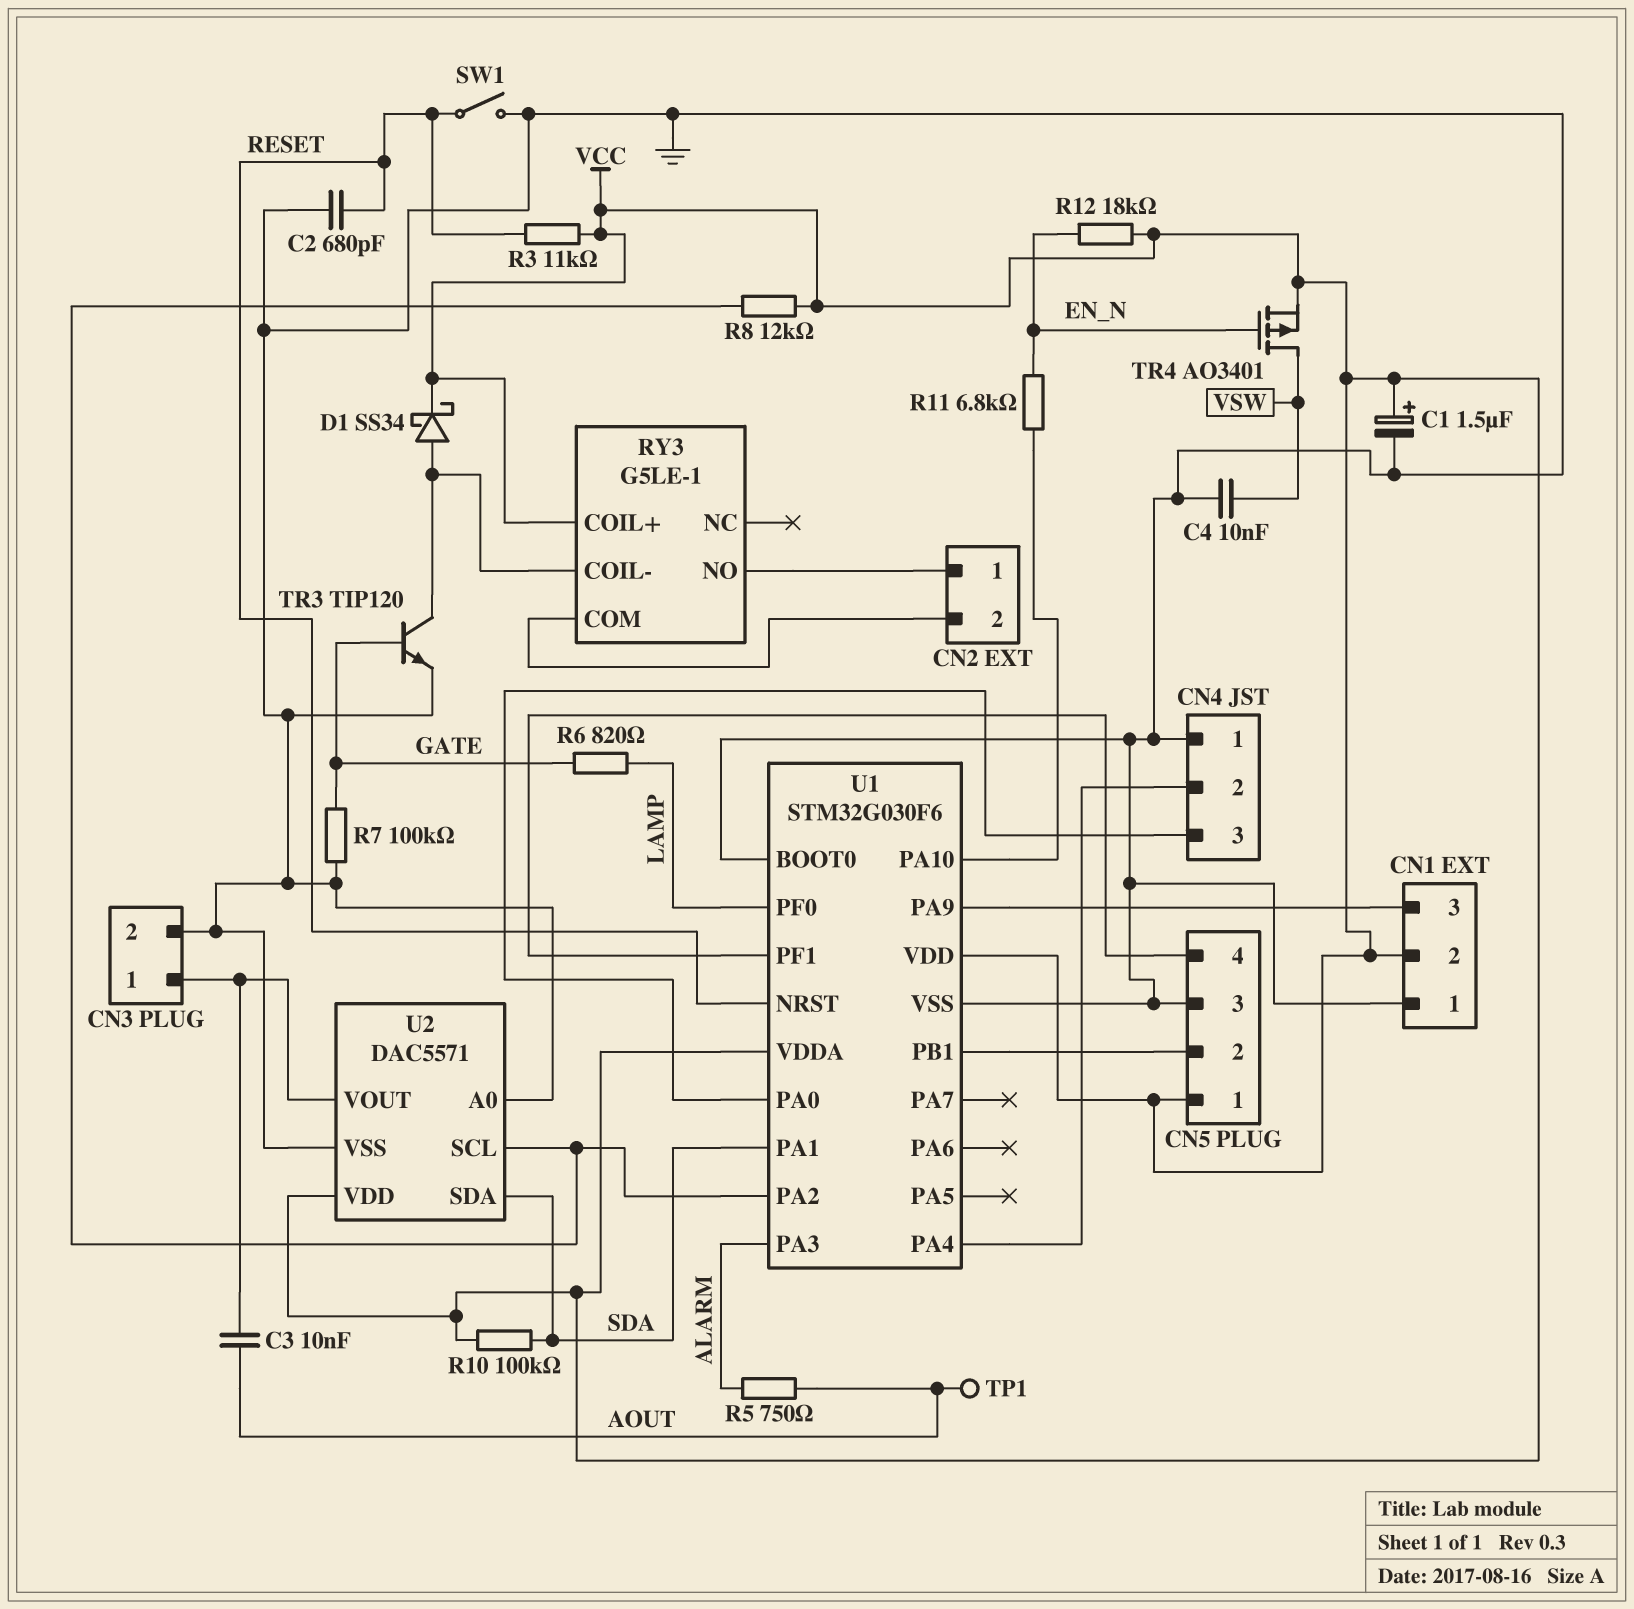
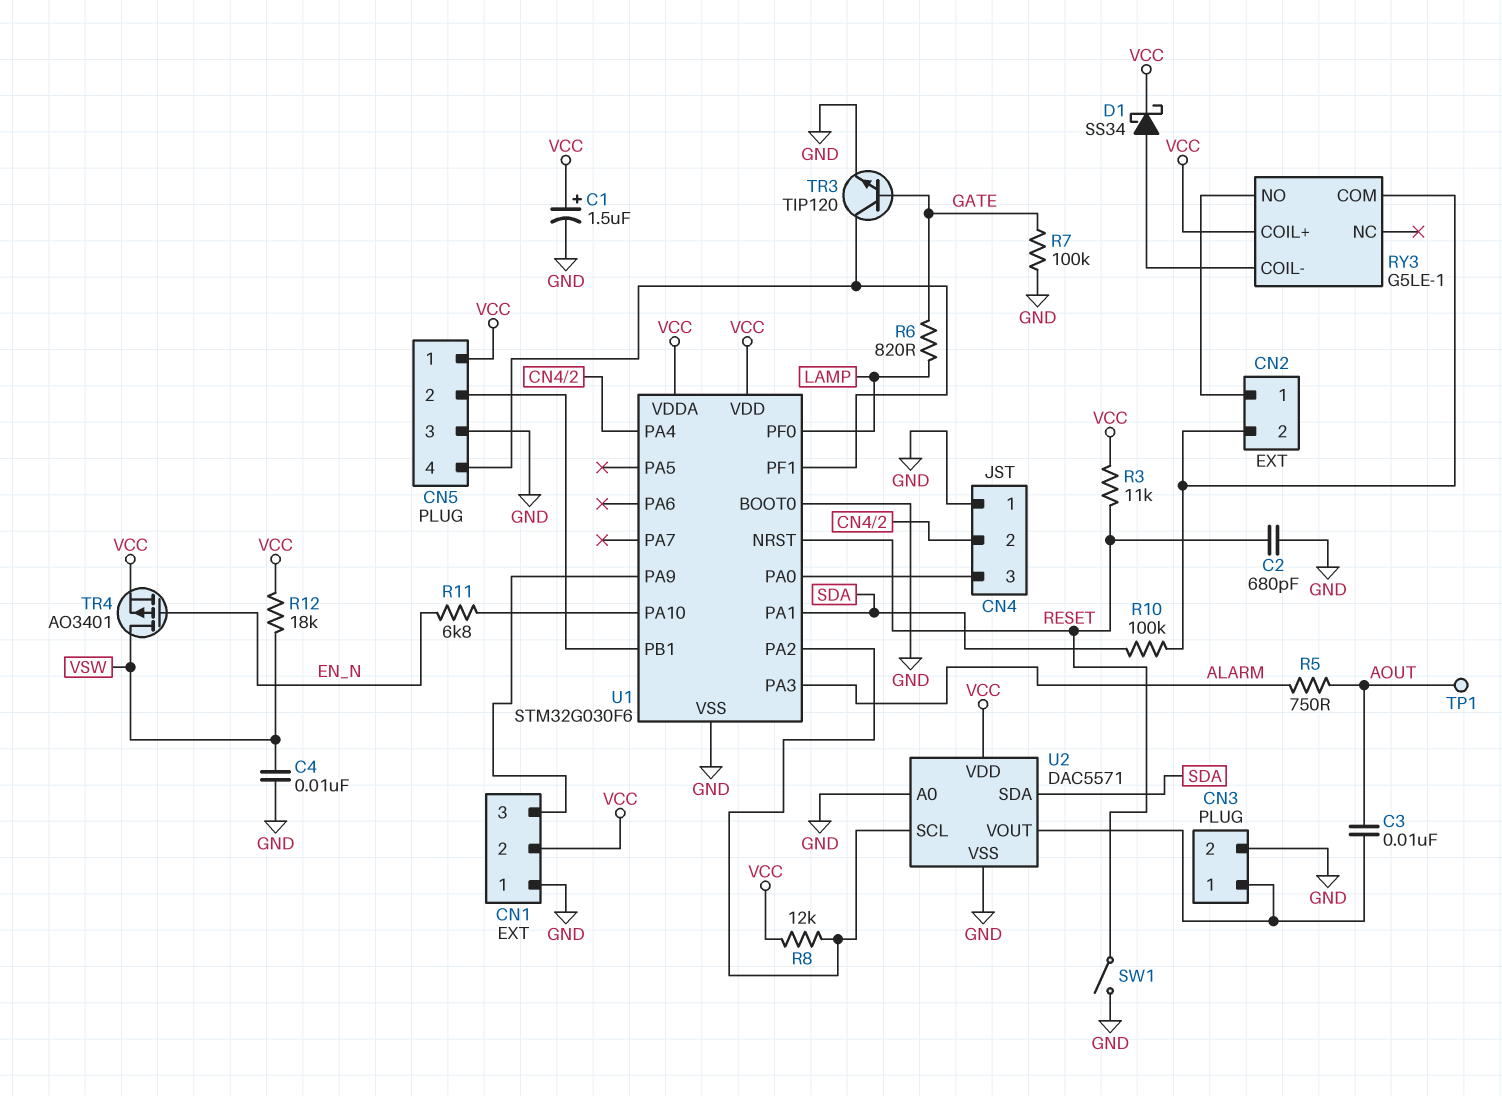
R10: 100k (SDA, VCC) -> 100k (CN2/2, SDA)
R12: 18k (EN_N, VCC) -> 18k (VCC, VSW)
TR3: NPN TIP120 (B GATE, C RY3/COIL-, E GND) -> NPN TIP120 (B GATE, C CN5/4, E GND)

